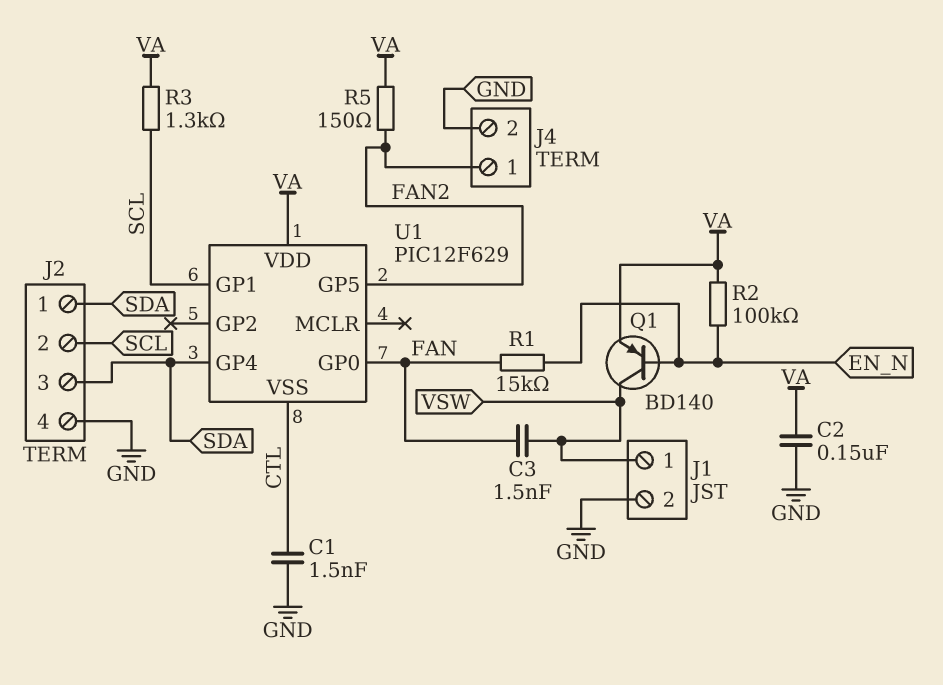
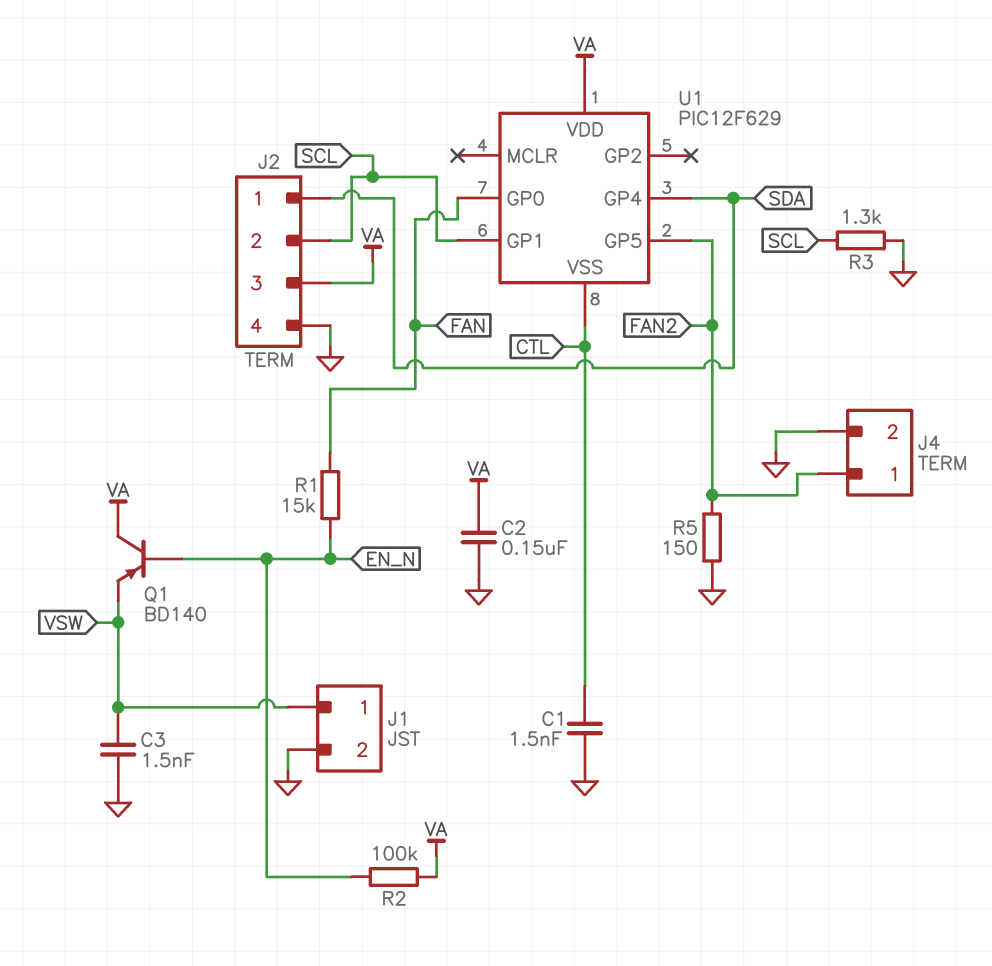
C3: 1.5nF (FAN, VSW) -> 1.5nF (GND, VSW)
J2 pin 3: SDA -> VA
Q1: PNP BD140 (B EN_N, C VSW, E VA) -> PNP BD140 (B EN_N, C VA, E VSW)
R3: 1.3k (SCL, VA) -> 1.3k (GND, SCL)
R5: 150 (FAN2, VA) -> 150 (FAN2, GND)

